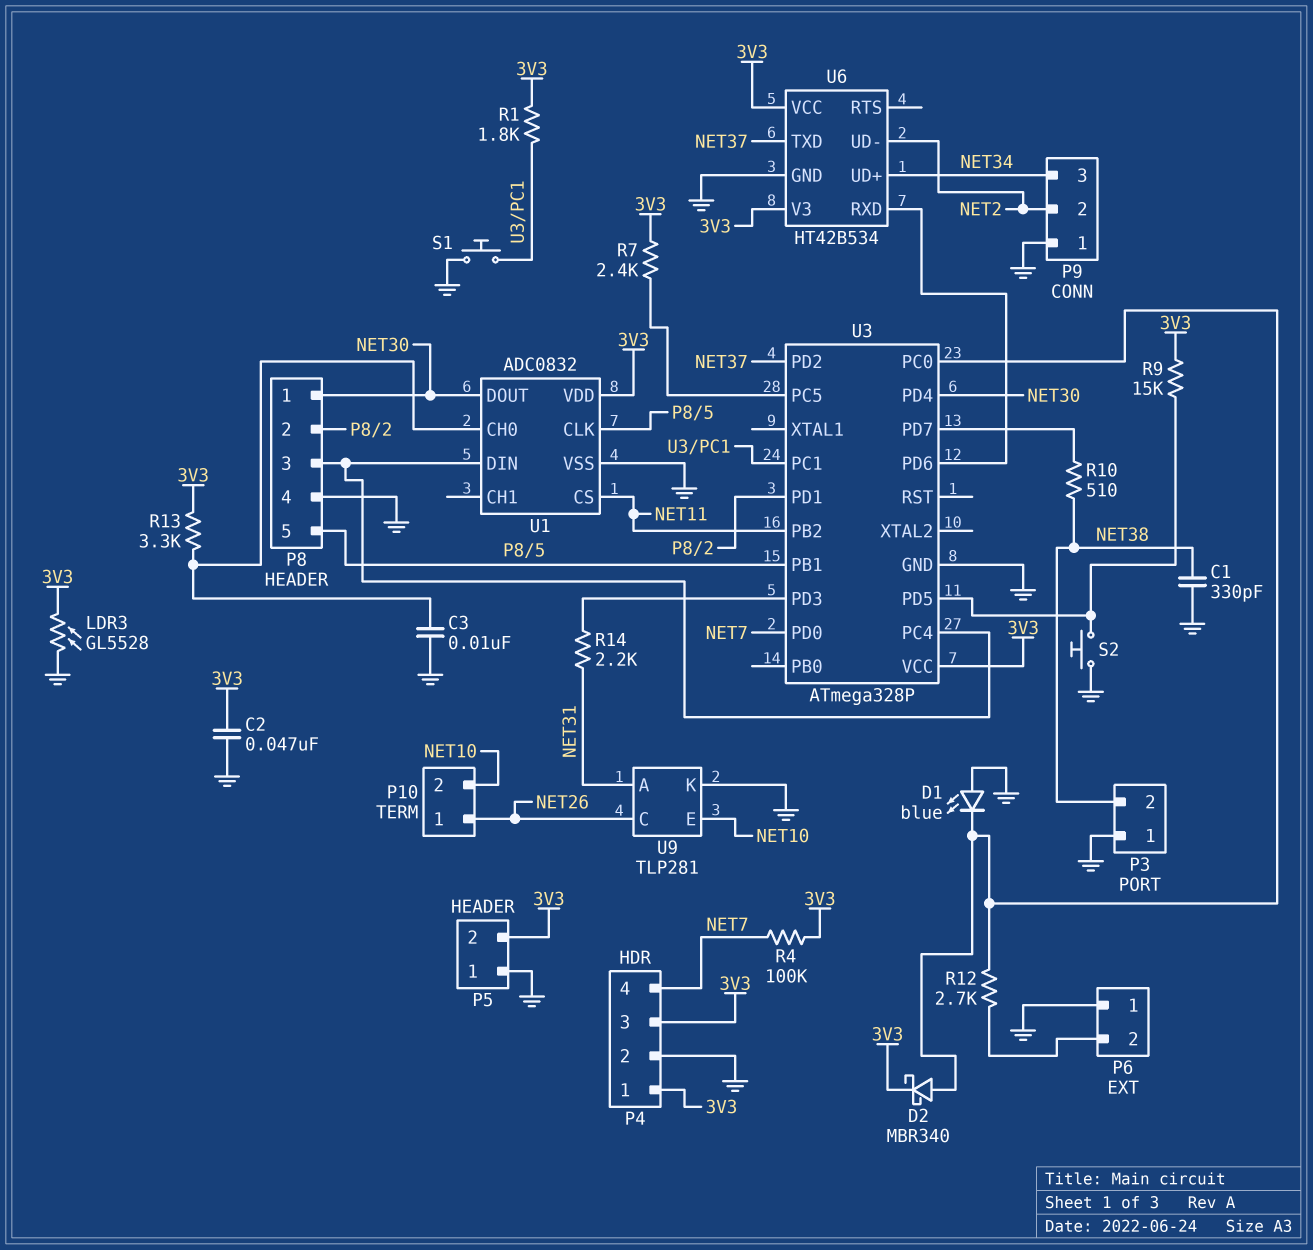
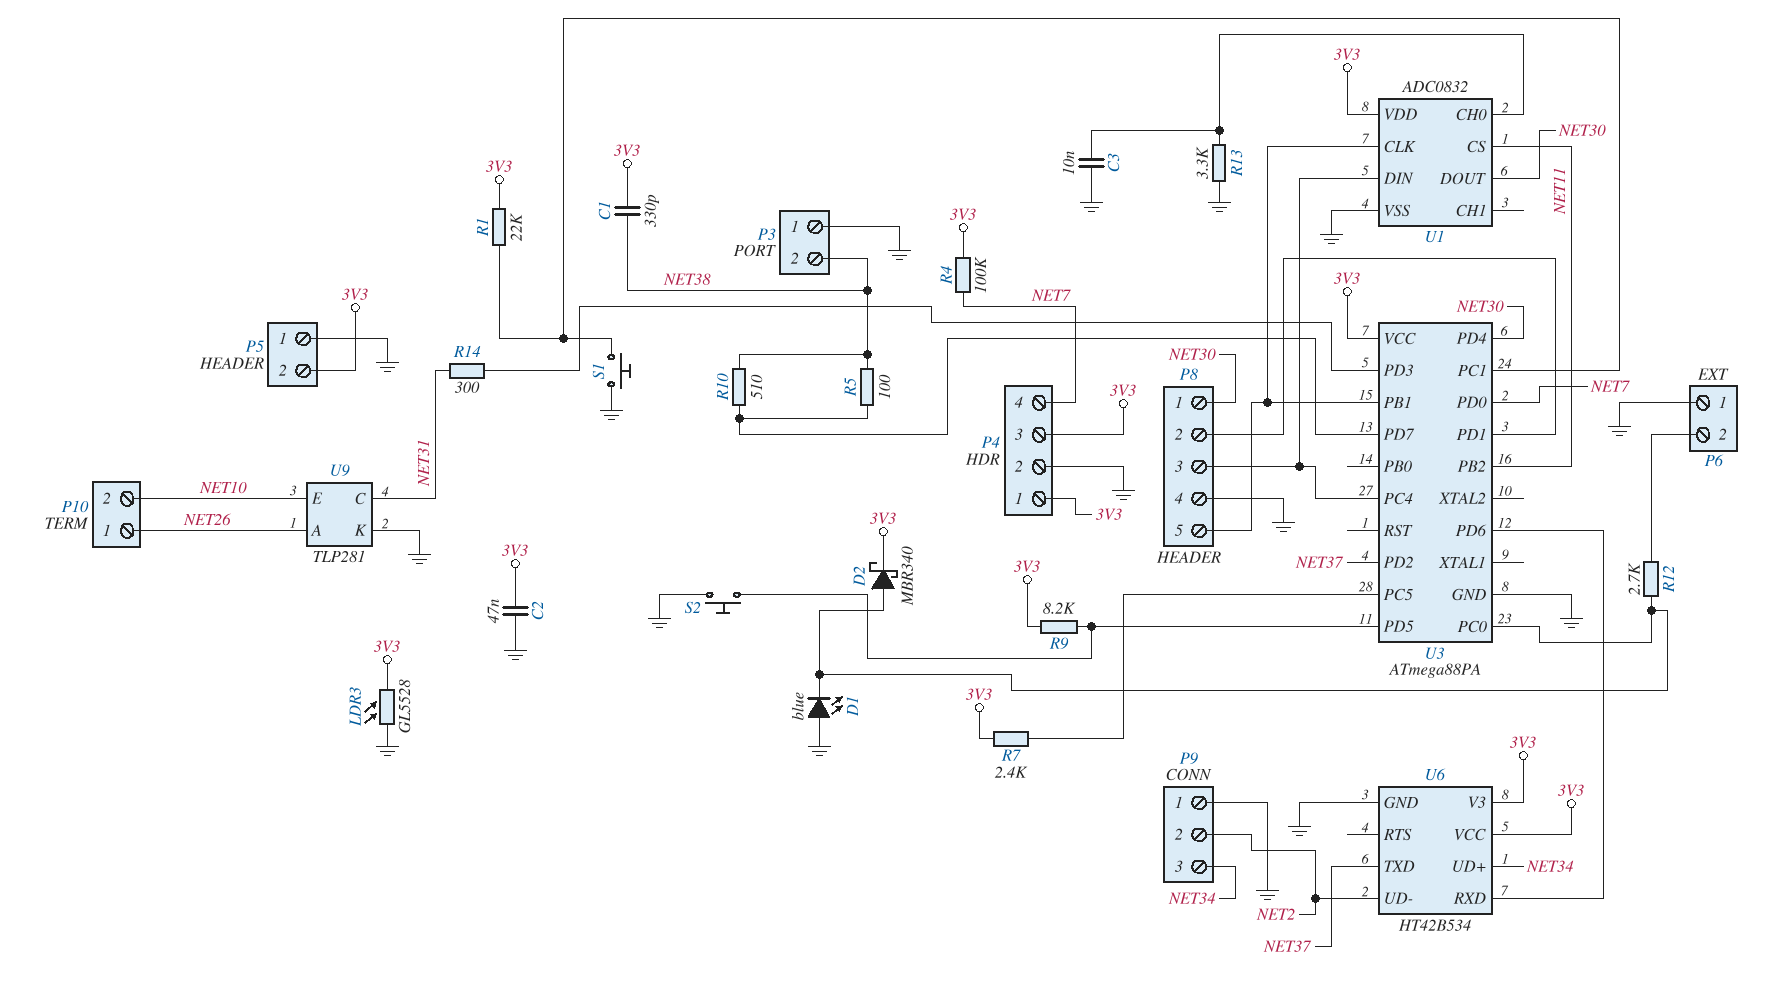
C1: 330pF (GND, NET38) -> 330pF (3V3, NET38)
R1: 1.8k (3V3, U3/PC1) -> 22k (3V3, U3/PC1)
R5: none -> 100 (NET38, U3/PD7)
R9: 15k (3V3, U3/PD5) -> 8.2k (3V3, U3/PD5)
R13: 3.3k (3V3, U1/CH0) -> 3.3k (GND, U1/CH0)
R14: 2.2k (NET31, U3/PD3) -> 300 (NET31, U3/PD3)
U3: ATmega328P -> ATmega88PA
U9 pin A: NET31 -> NET26
U9 pin C: NET26 -> NET31

